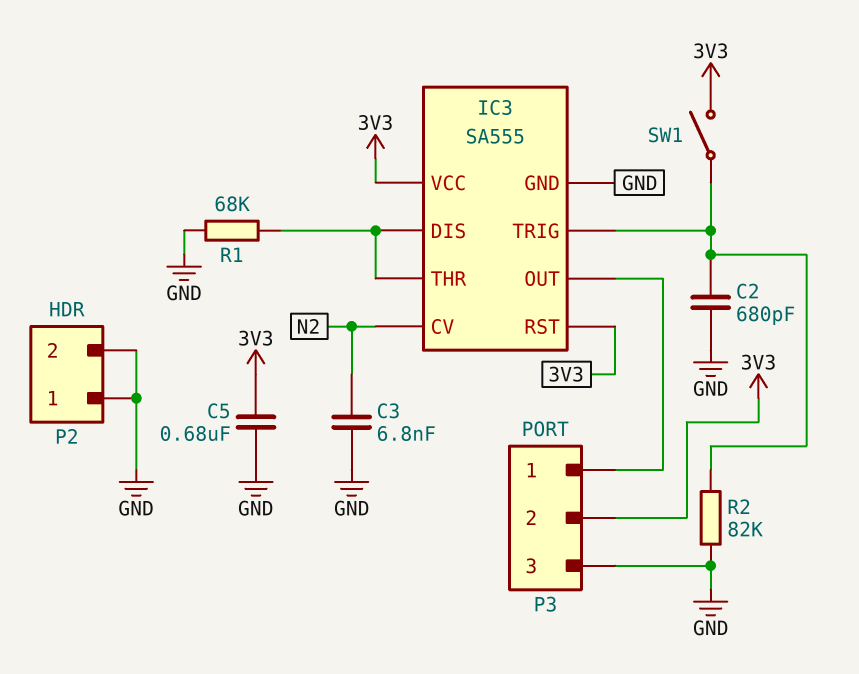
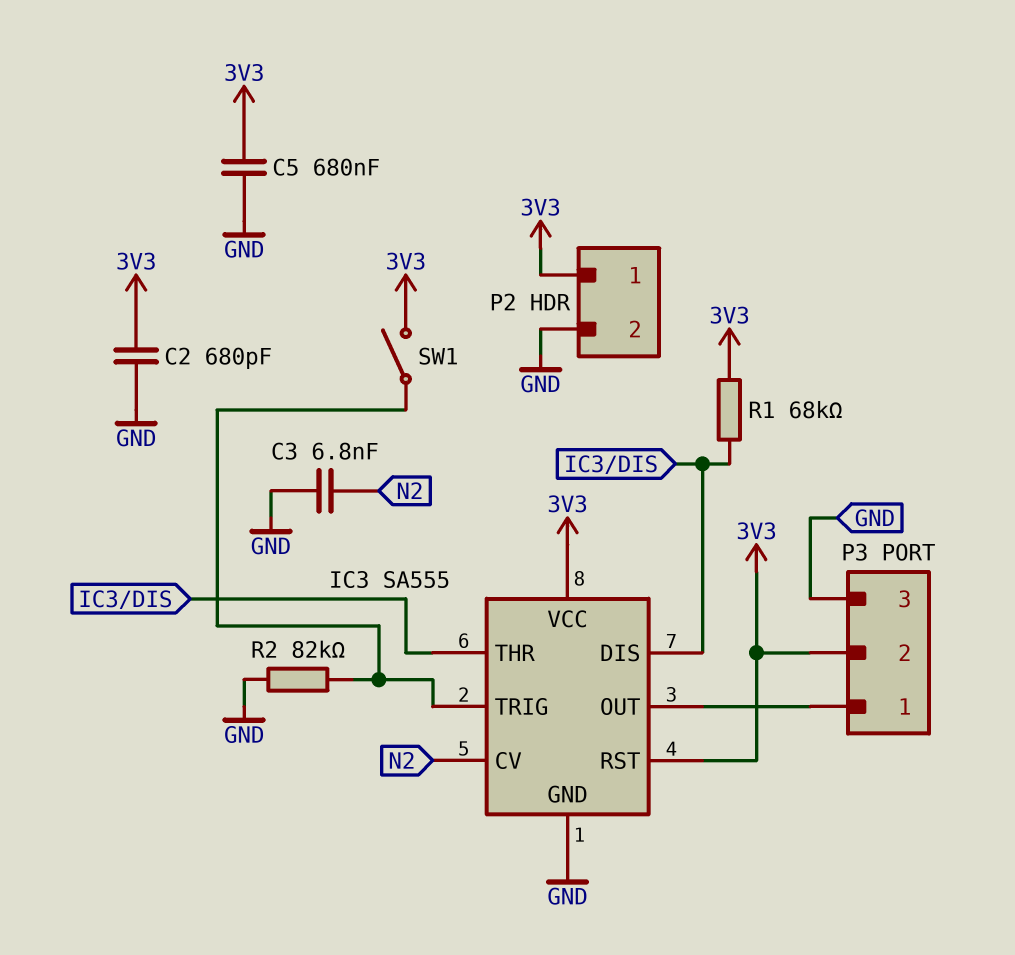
C2: 680pF (GND, IC3/TRIG) -> 680pF (3V3, GND)
P2 pin 1: GND -> 3V3
R1: 68k (GND, IC3/DIS) -> 68k (3V3, IC3/DIS)

